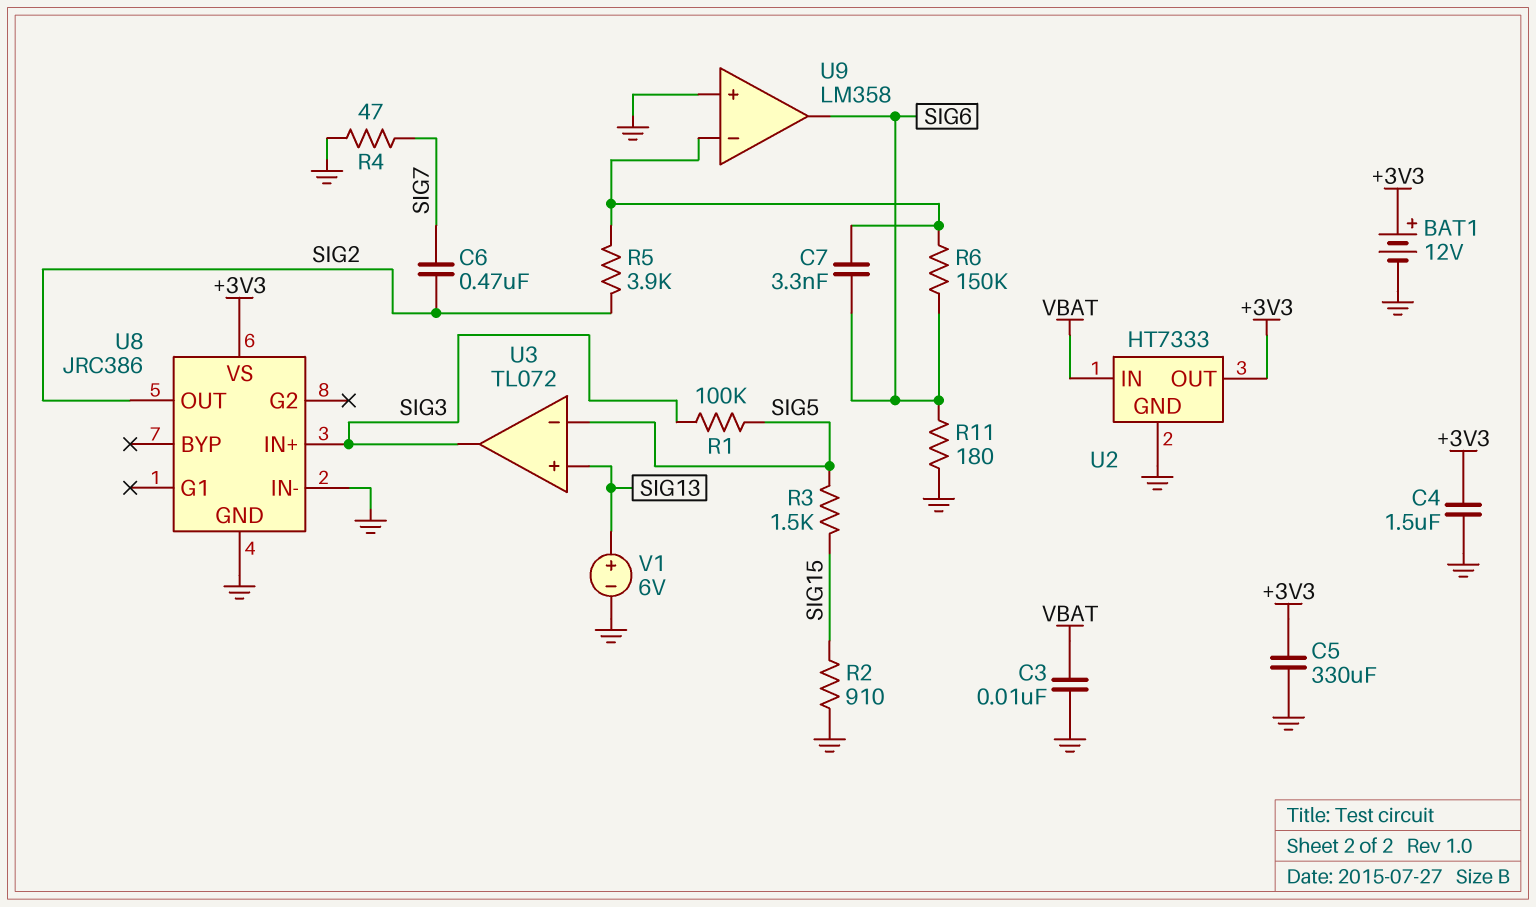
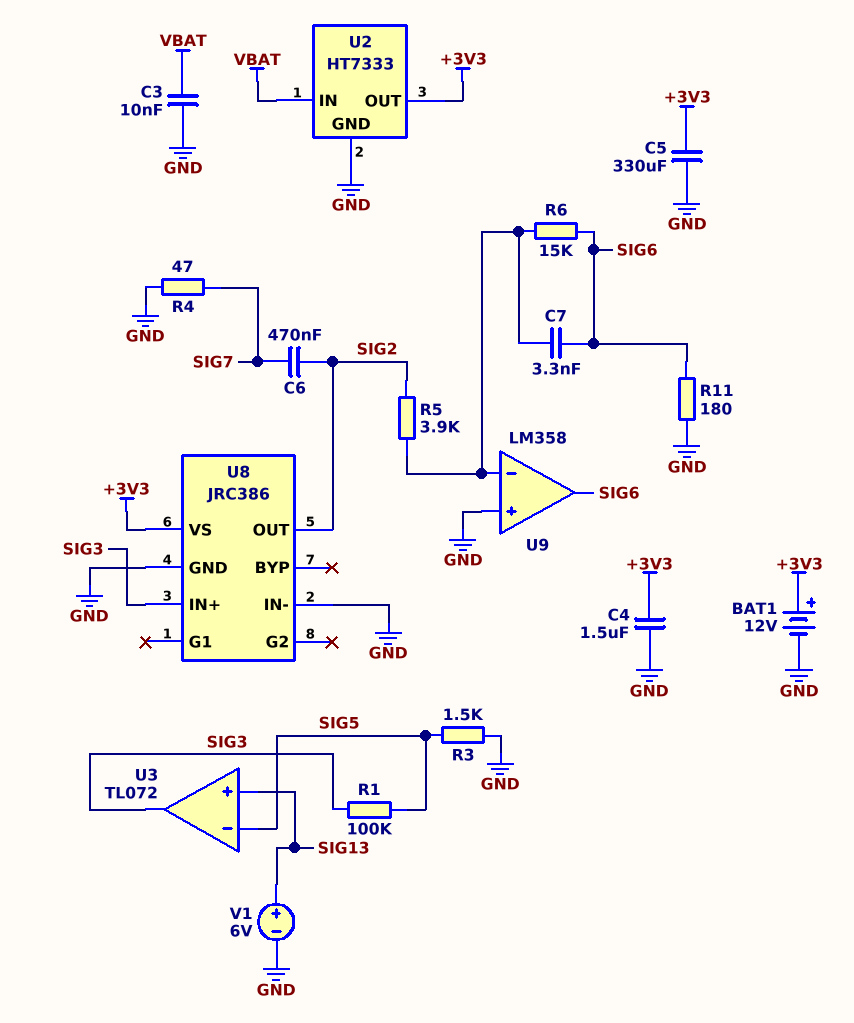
R2: 910 (GND, SIG15) -> none
R3: 1.5k (SIG5, SIG15) -> 1.5k (GND, SIG5)
R6: 150k (SIG6, U9/in-) -> 15k (SIG6, U9/in-)

